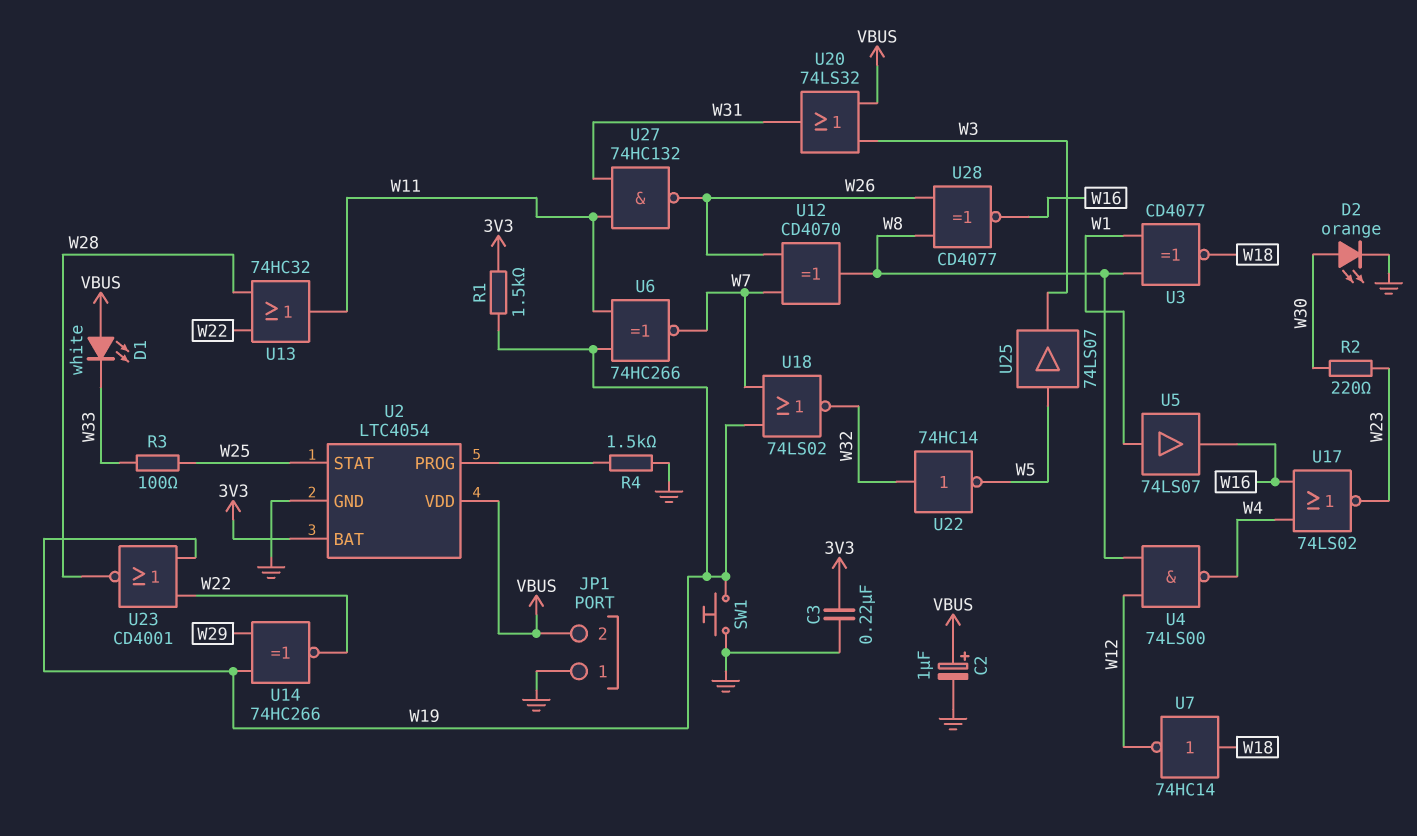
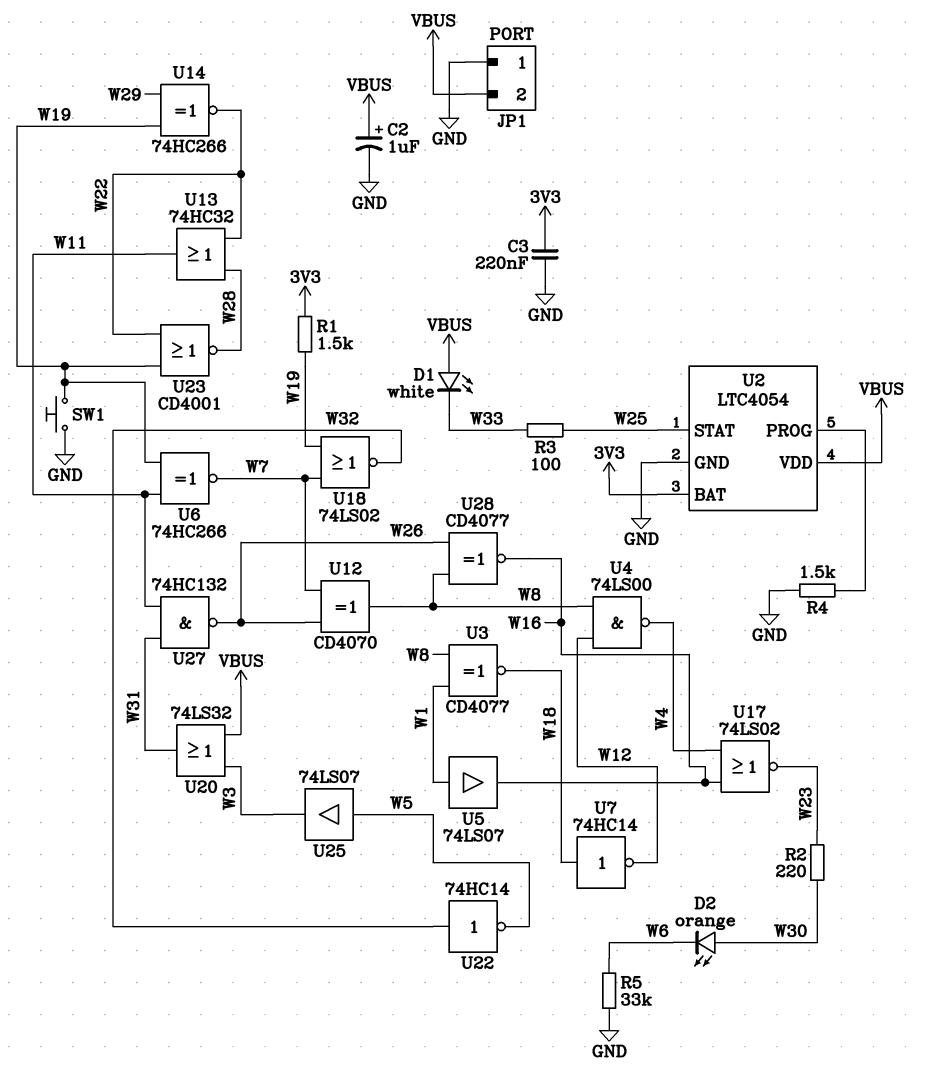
D2: LED orange (A W30, K GND) -> LED orange (A W30, K W6)
R5: none -> 33k (GND, W6)

